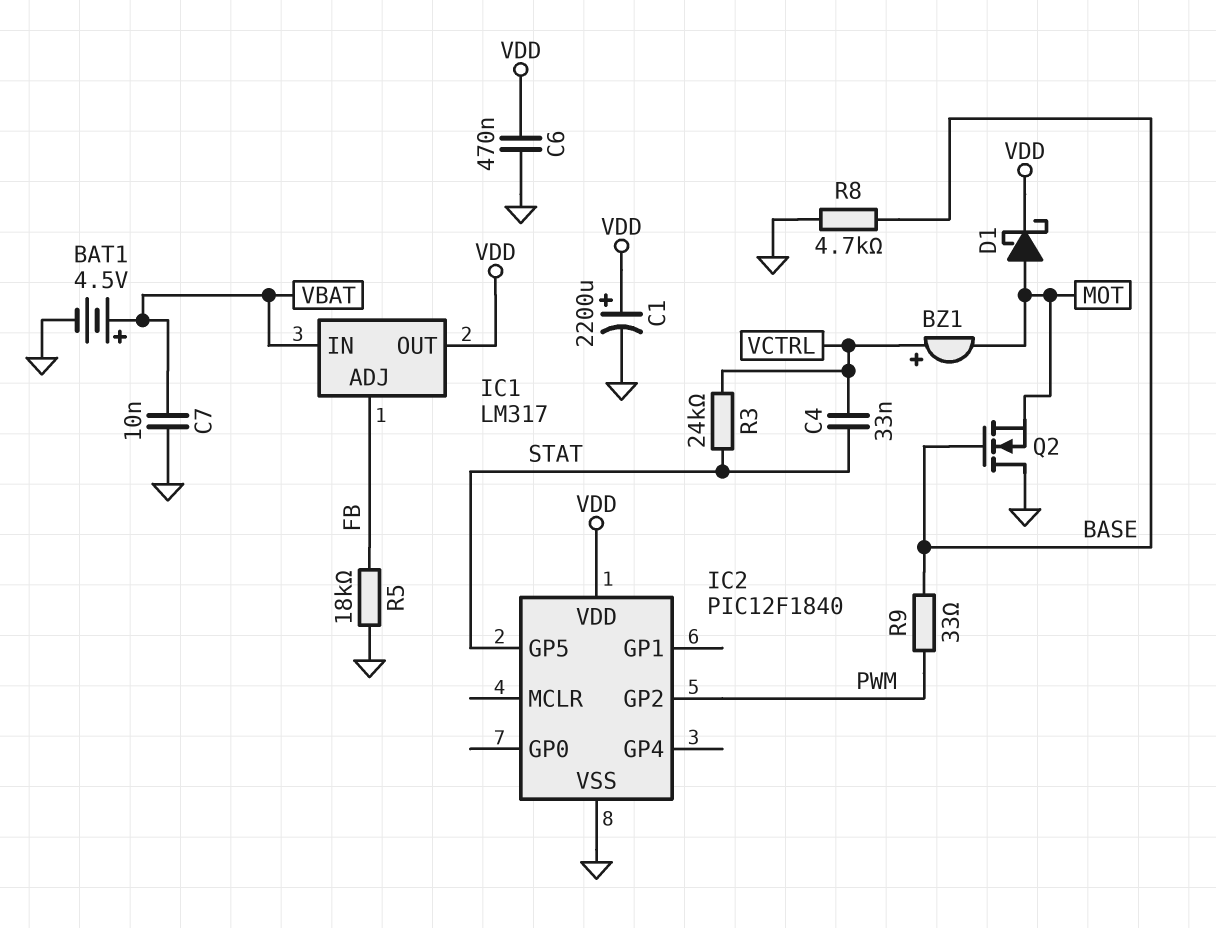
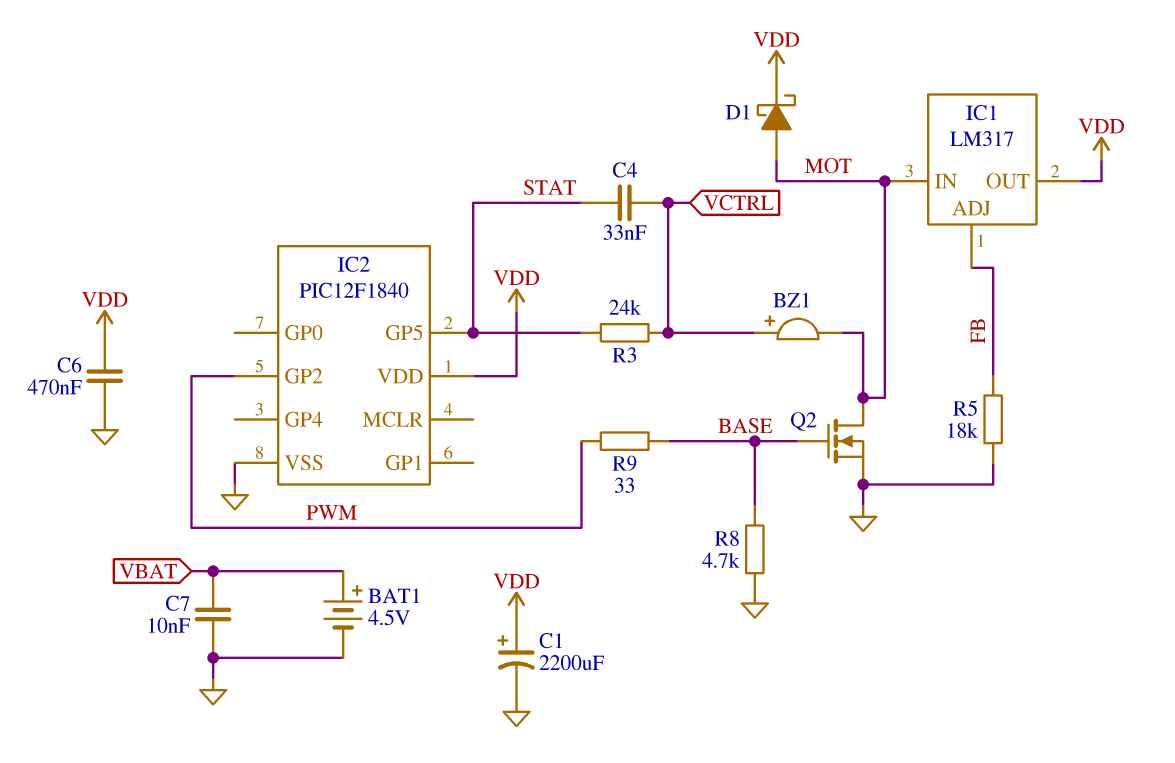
IC1 pin IN: VBAT -> MOT
Q2: NMOS (G BASE, D GND, S MOT) -> NMOS (G BASE, D MOT, S GND)

